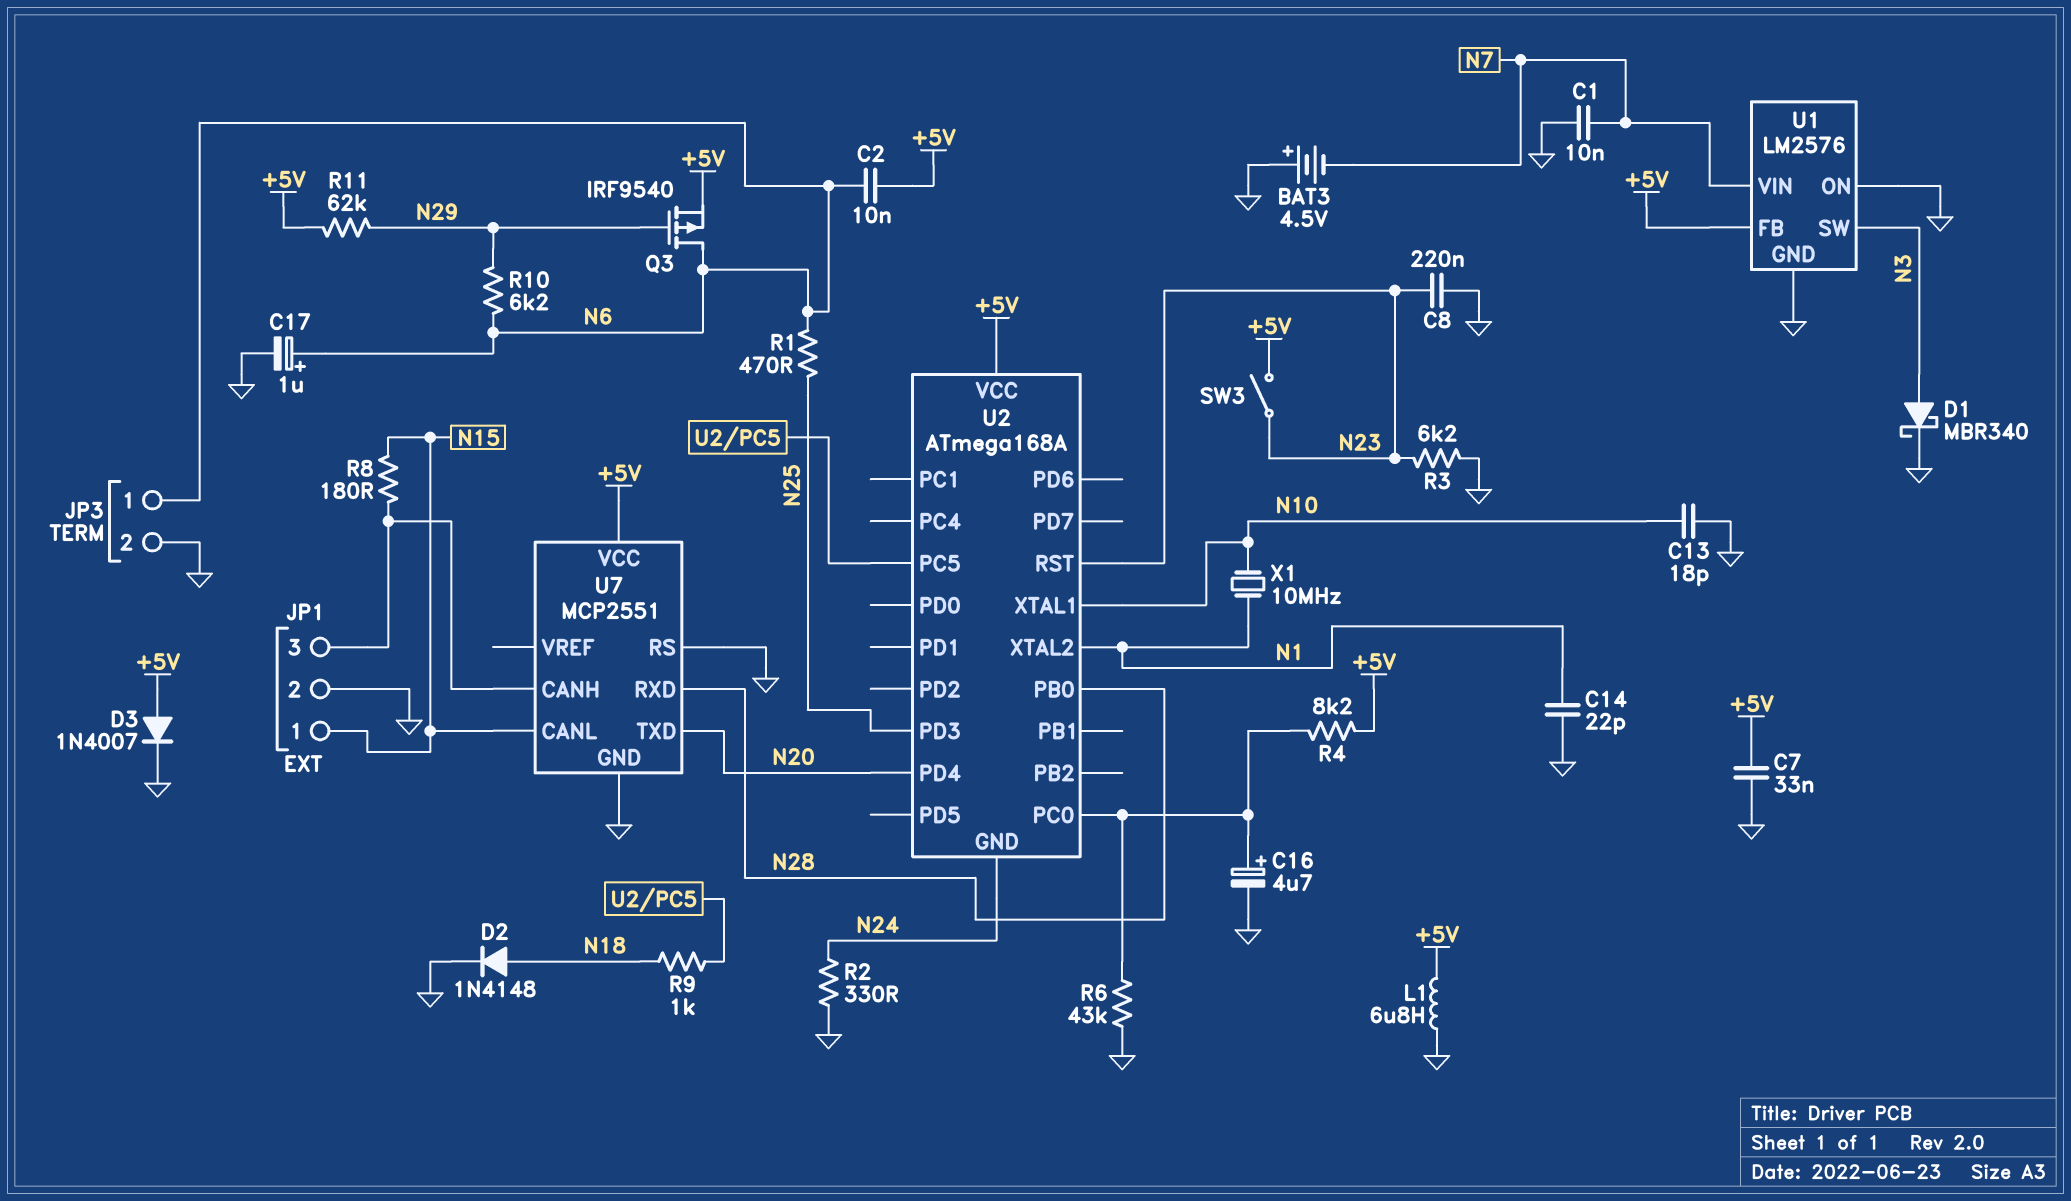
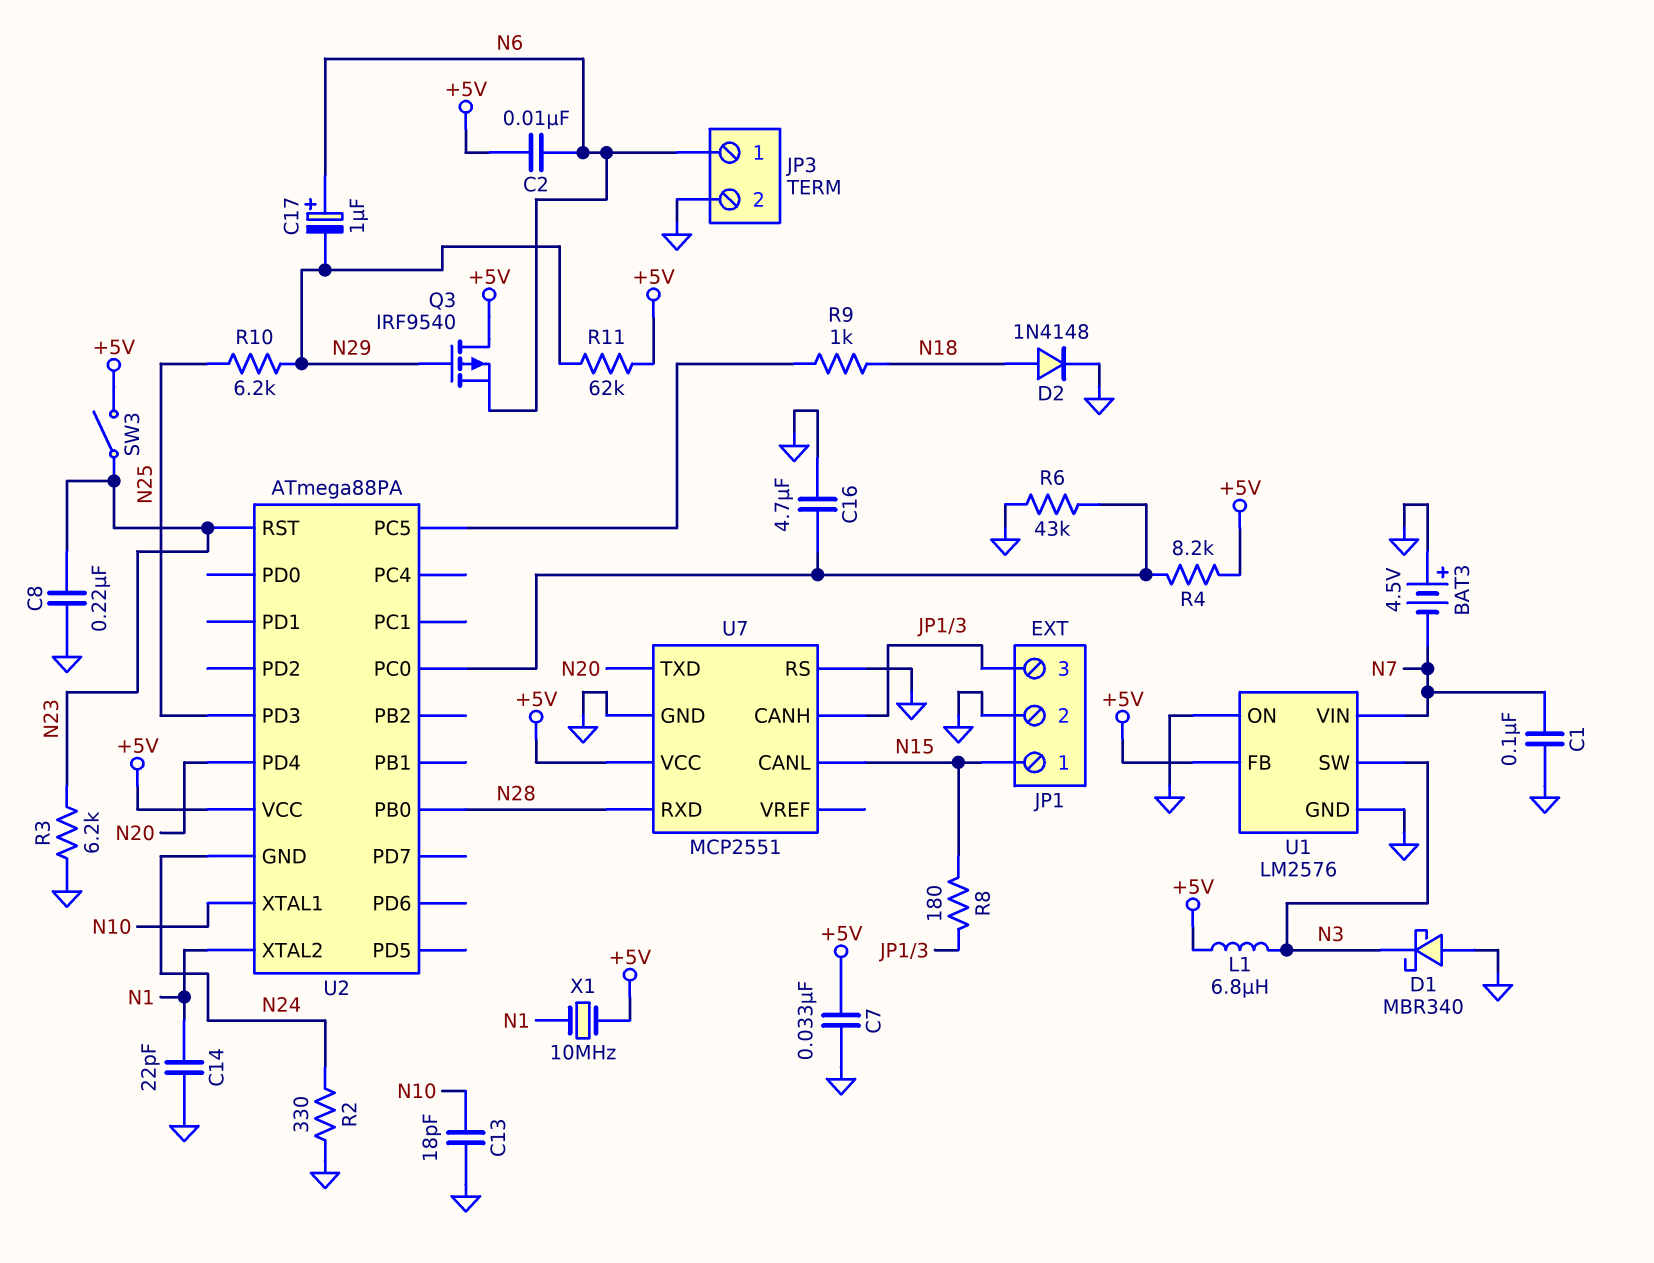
C1: 10nF (GND, N7) -> 100nF (GND, N7)
C16: 4.7uF (plus U2/PC0, minus GND) -> 4.7uF (GND, U2/PC0)
C17: 1uF (plus N6, minus GND) -> 1uF (plus N6, minus N29)
D1: schottky MBR340 (A N3, K GND) -> schottky MBR340 (A GND, K N3)
D3: diode 1N4007 (A +5V, K GND) -> none
L1: 6.8uH (+5V, GND) -> 6.8uH (+5V, N3)
Q3: PMOS IRF9540 (G N29, D N6, S +5V) -> PMOS IRF9540 (G N29, D +5V, S N6)
R1: 470 (N6, N25) -> none
R10: 6.2k (N6, N29) -> 6.2k (N25, N29)
U2: ATmega168A -> ATmega88PA
X1: 10MHz (N1, N10) -> 10MHz (+5V, N1)

